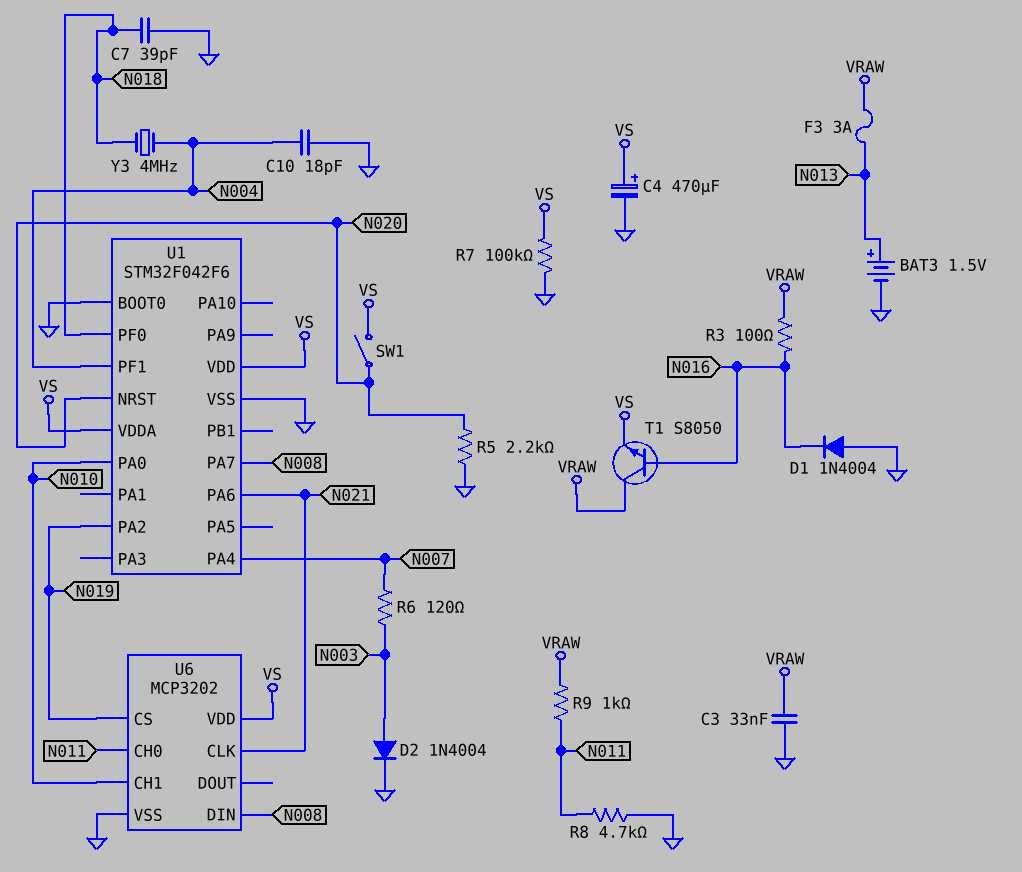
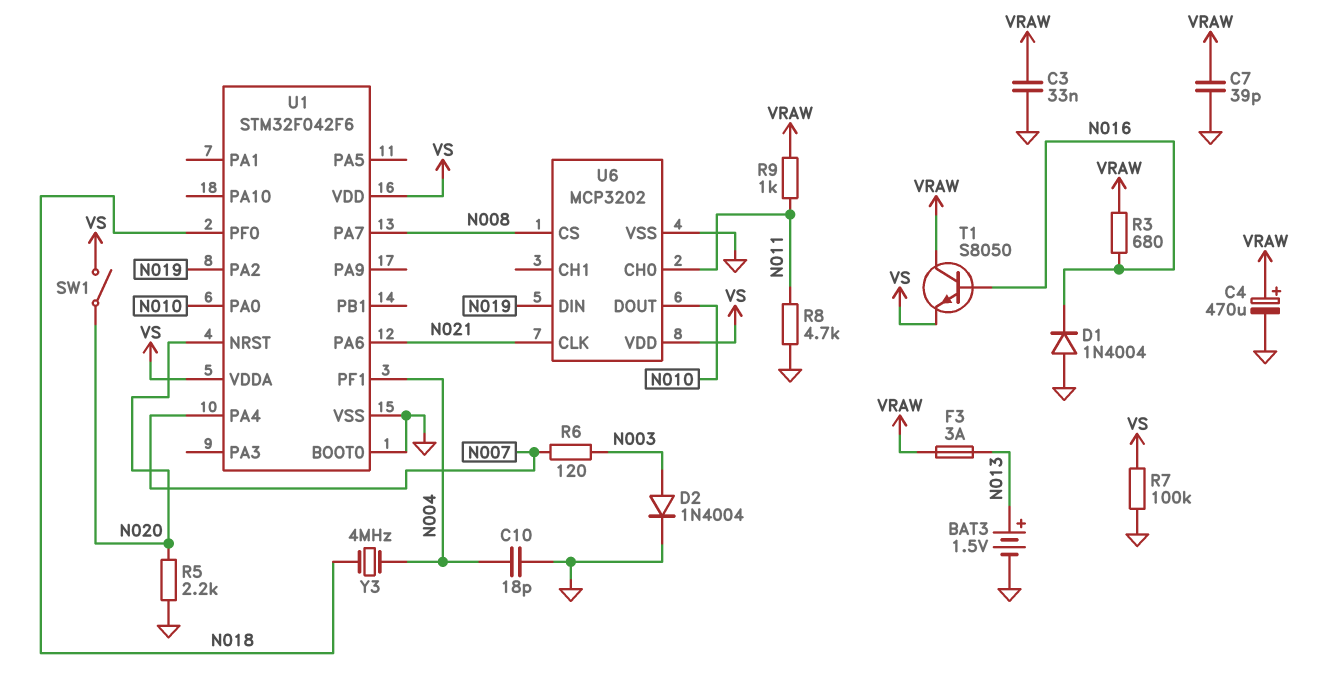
C4: 470uF (plus VS, minus GND) -> 470uF (plus VRAW, minus GND)
C7: 39pF (GND, N018) -> 39pF (GND, VRAW)
R3: 100 (N016, VRAW) -> 680 (N016, VRAW)
U6 pin CH1: N010 -> none
U6 pin CS: N019 -> N008
U6 pin DIN: N008 -> N019
U6 pin DOUT: none -> N010

